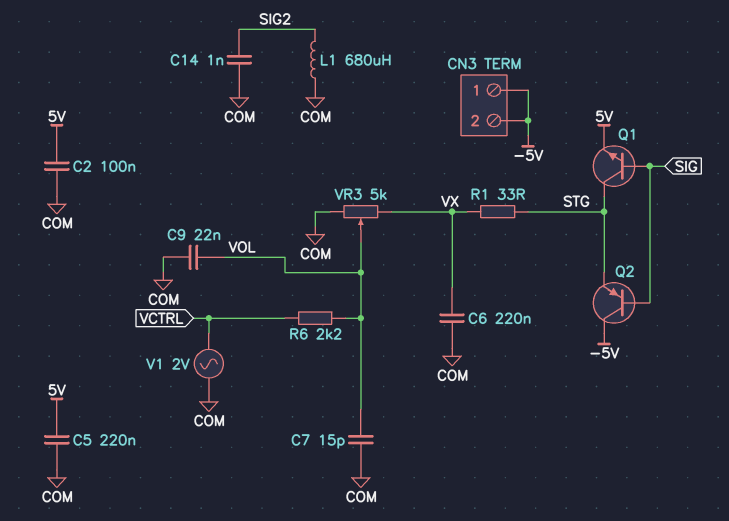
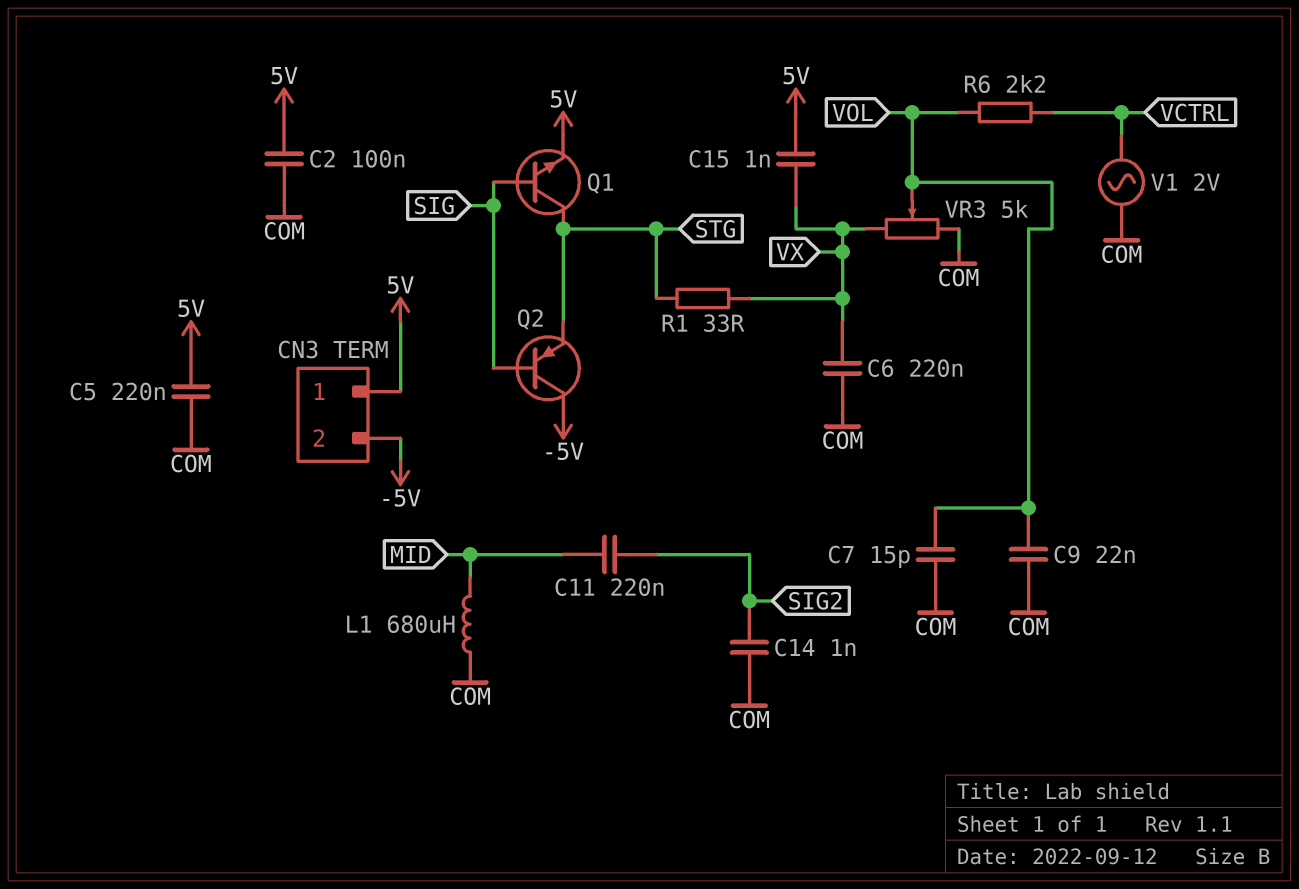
C11: none -> 220nF (MID, SIG2)
C15: none -> 1nF (5V, VX)
CN3 pin 1: -5V -> 5V
L1: 680uH (COM, SIG2) -> 680uH (COM, MID)

